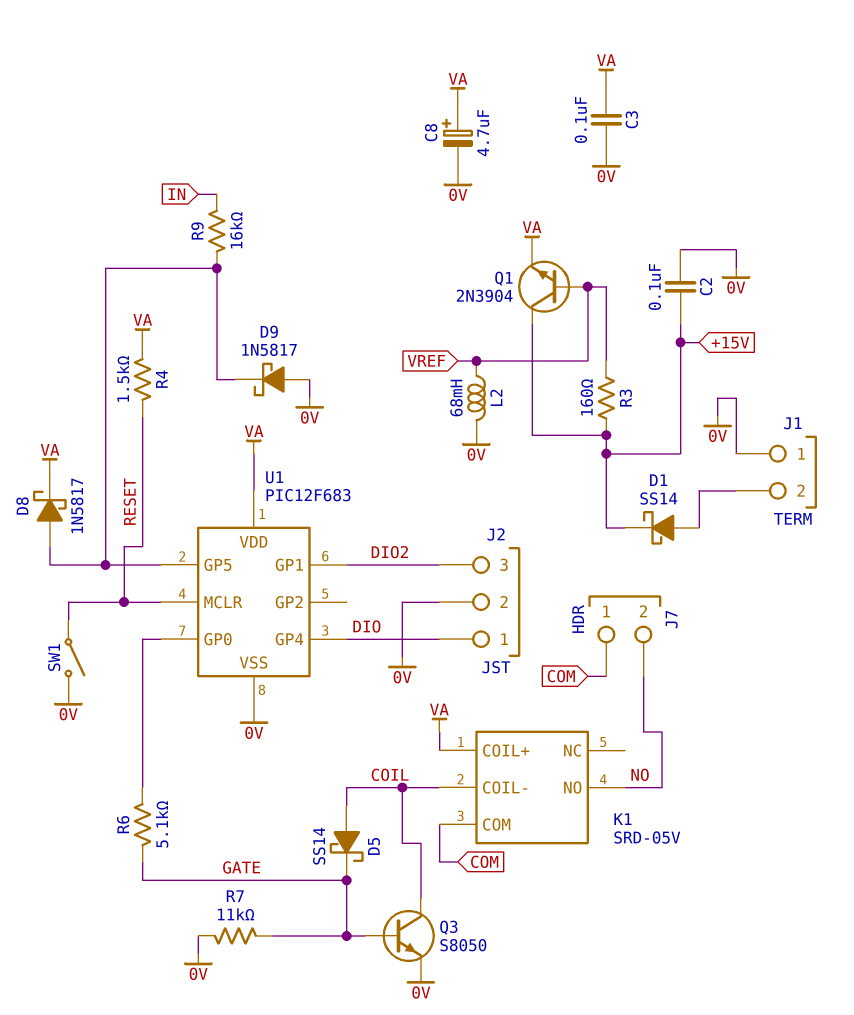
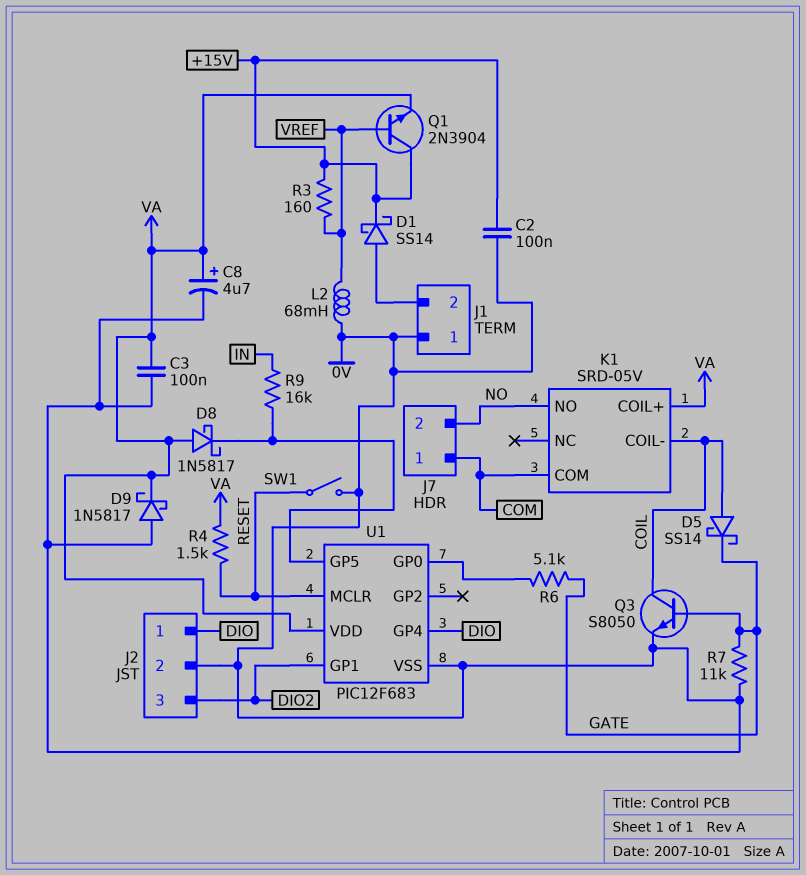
D8: schottky 1N5817 (A U1/GP5, K VA) -> schottky 1N5817 (A VA, K U1/GP5)
D9: schottky 1N5817 (A 0V, K U1/GP5) -> schottky 1N5817 (A 0V, K VA)

